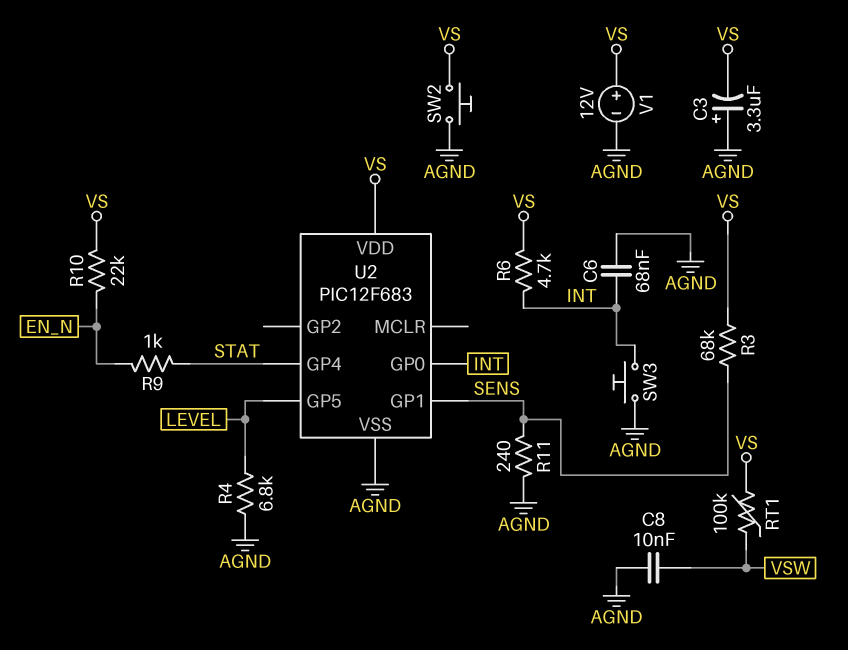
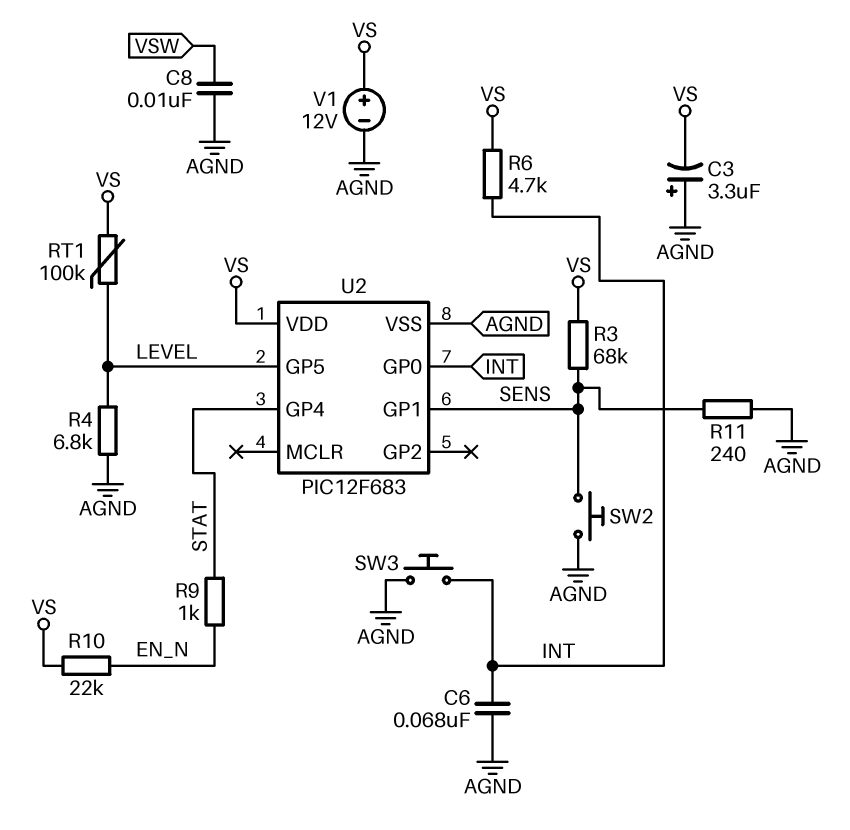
RT1: 100k (VS, VSW) -> 100k (LEVEL, VS)
SW2: button (AGND, VS) -> button (AGND, SENS)

